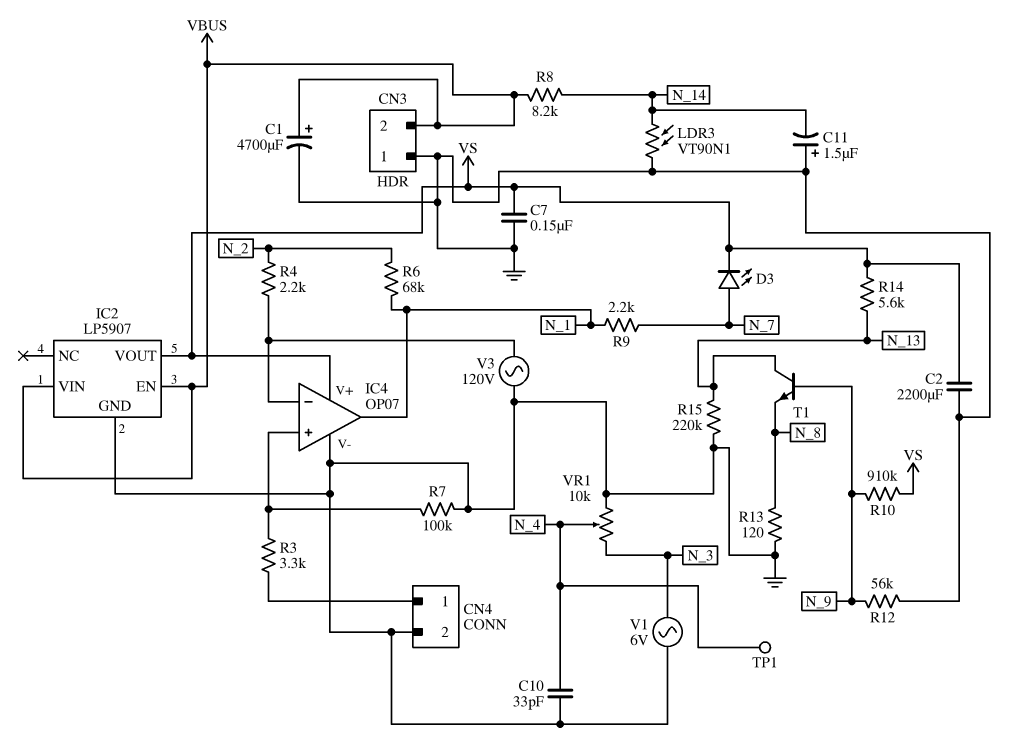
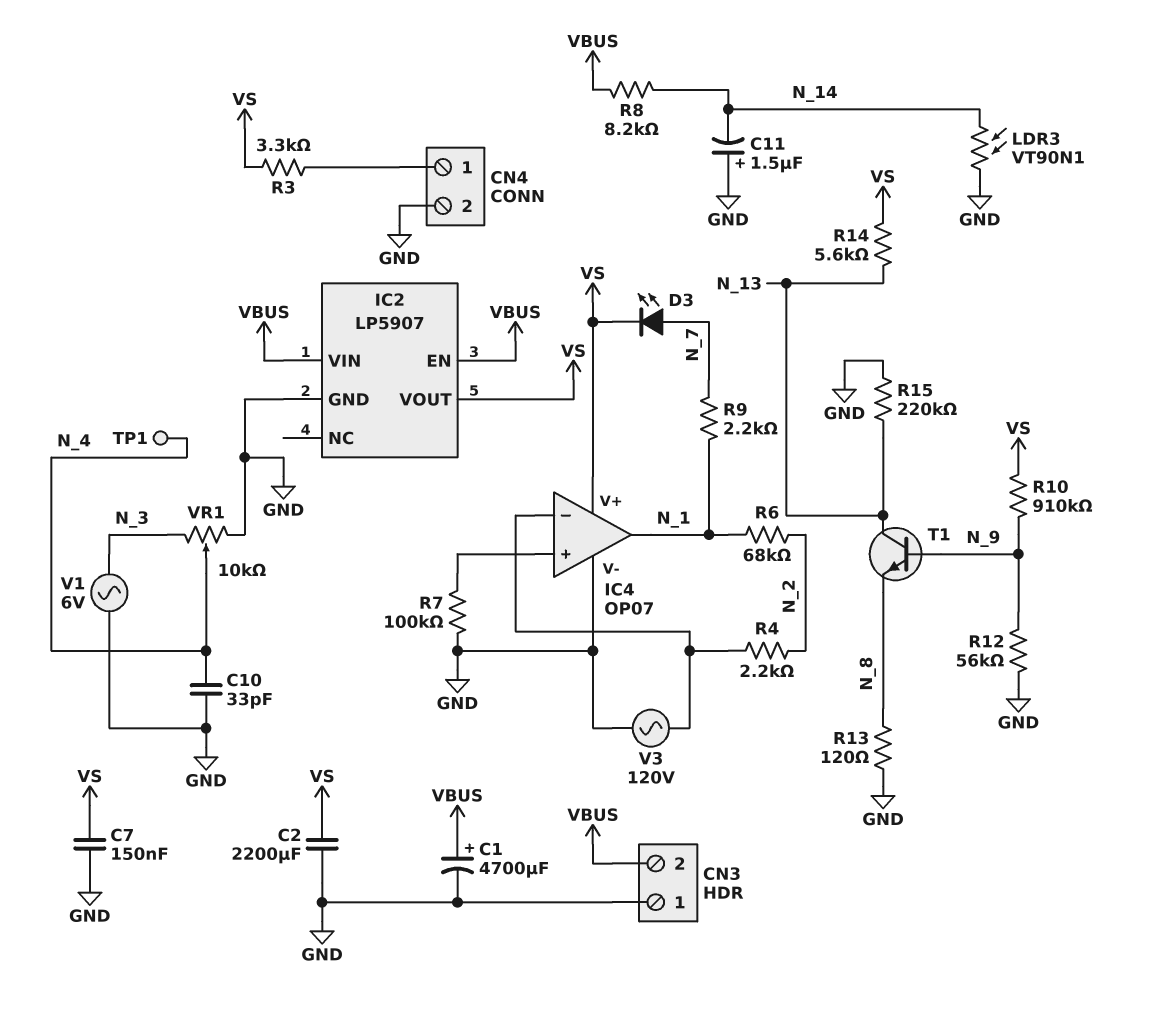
R3: 3.3k (CN4/1, IC4/in+) -> 3.3k (CN4/1, VS)

